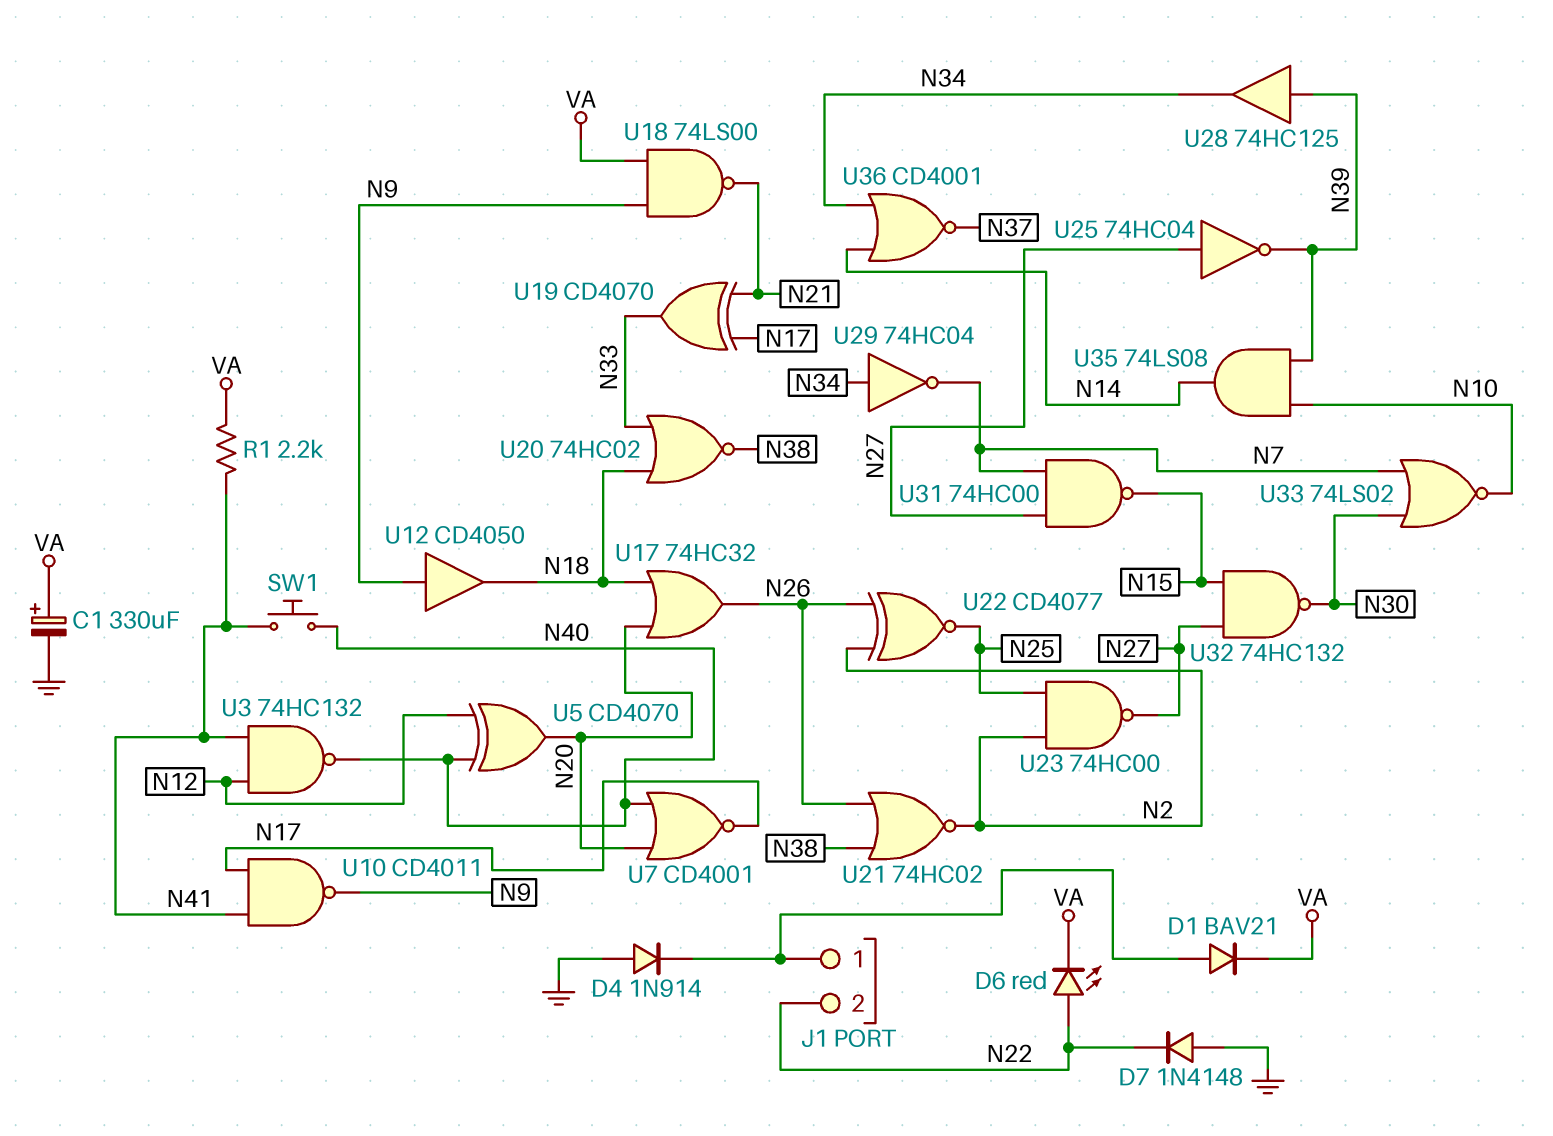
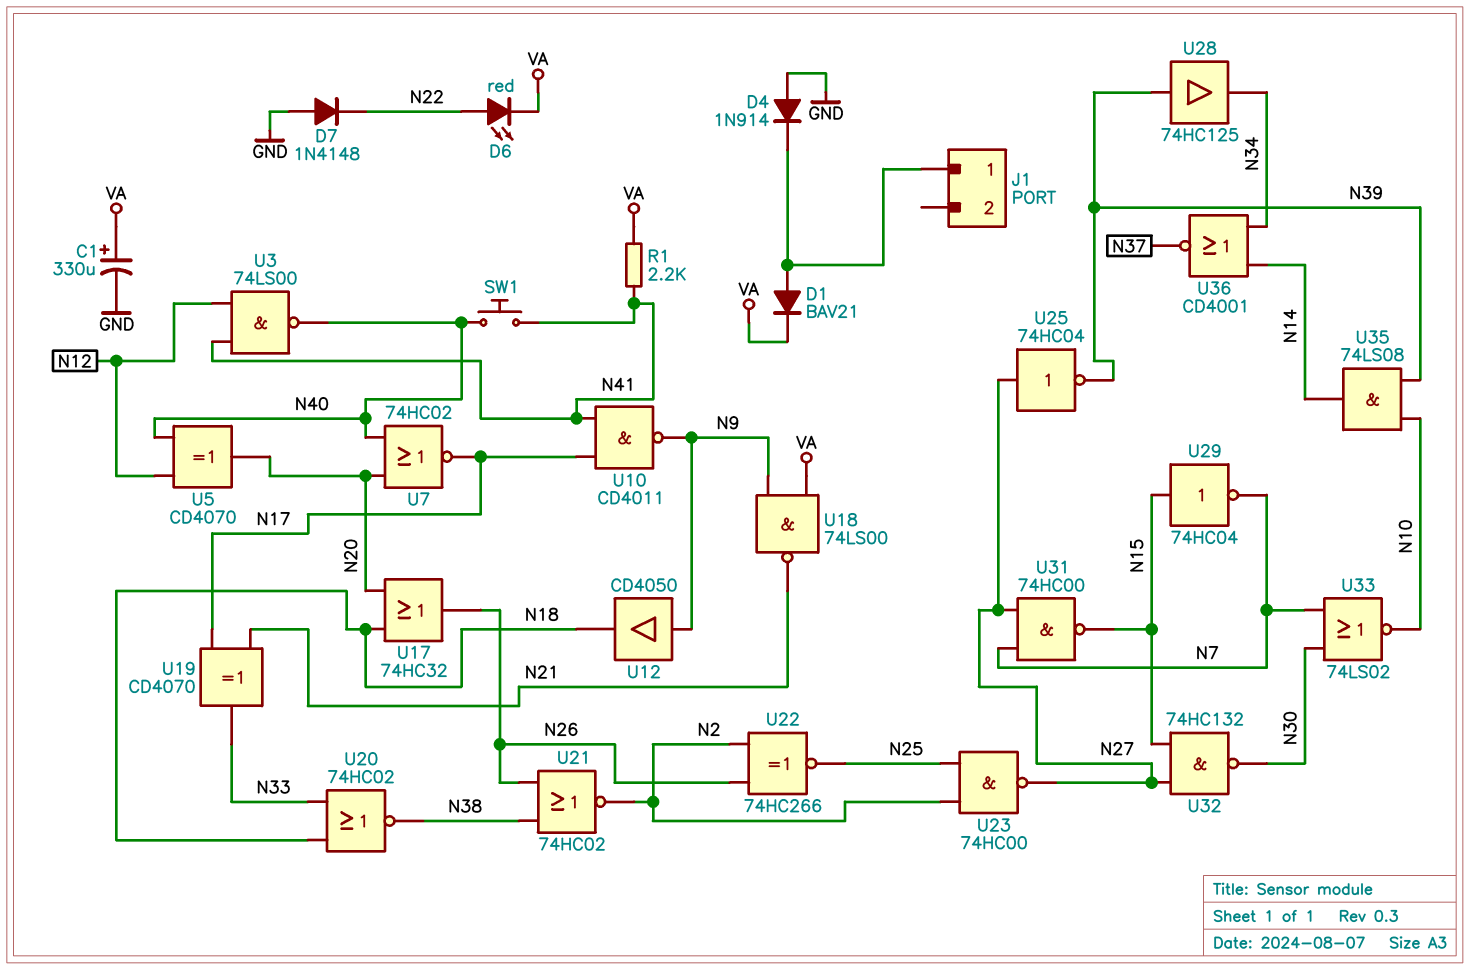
J1 pin 2: N22 -> none
U3: NAND 74HC132 (in N12, in N41, out N40) -> NAND 74LS00 (in N12, in N41, out N40)
U7: NOR CD4001 (in N20, in N40, out N17) -> NOR 74HC02 (in N20, in N40, out N17)
U22: XNOR CD4077 (in N2, in N26, out N25) -> XNOR 74HC266 (in N2, in N26, out N25)
U29: NOT 74HC04 (in N34, out N7) -> NOT 74HC04 (in N15, out N7)

